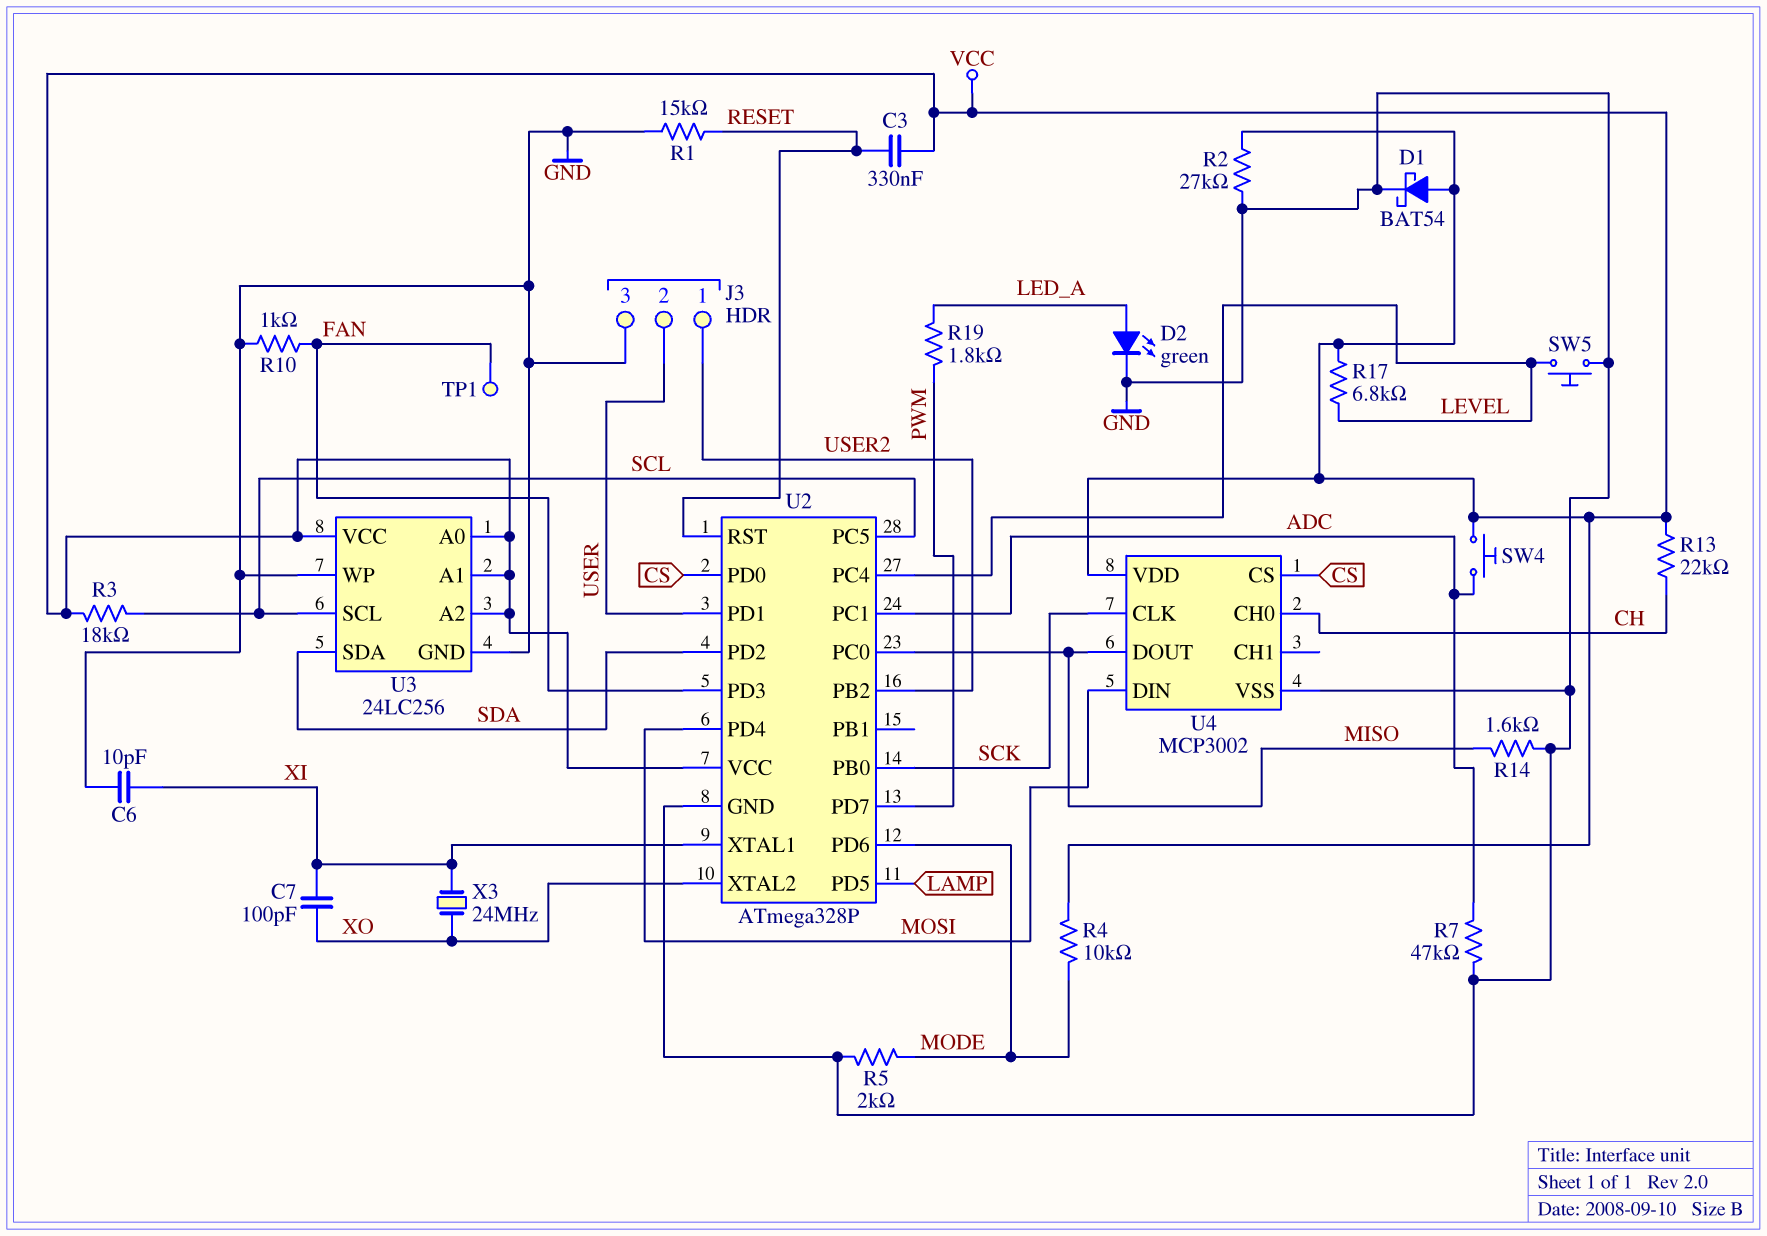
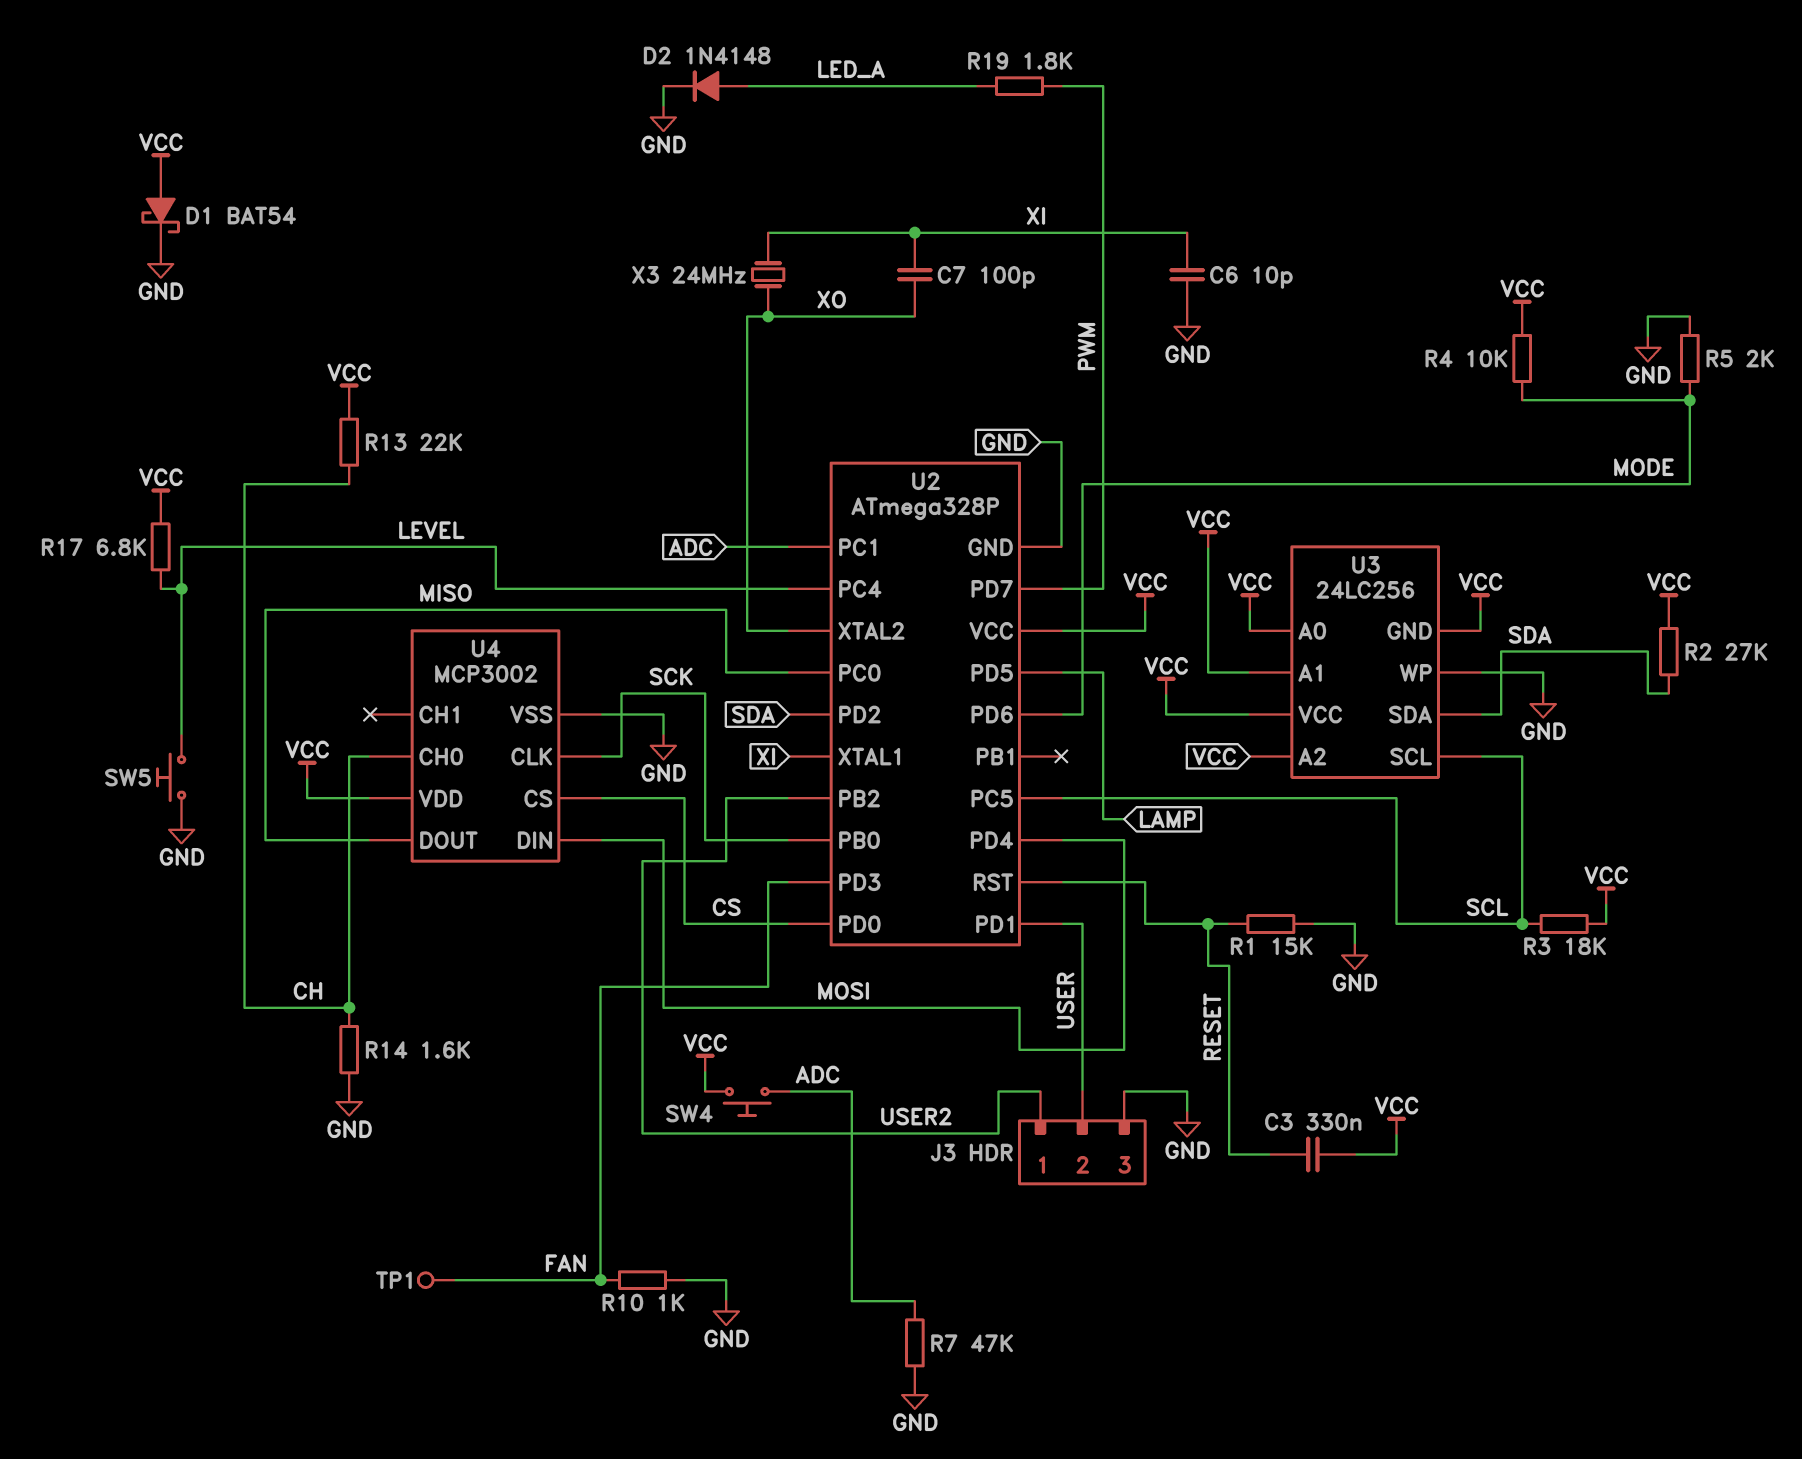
D2: LED green (A LED_A, K GND) -> diode 1N4148 (A LED_A, K GND)
R2: 27k (GND, VCC) -> 27k (SDA, VCC)
R14: 1.6k (GND, MISO) -> 1.6k (CH, GND)
U3 pin GND: GND -> VCC

